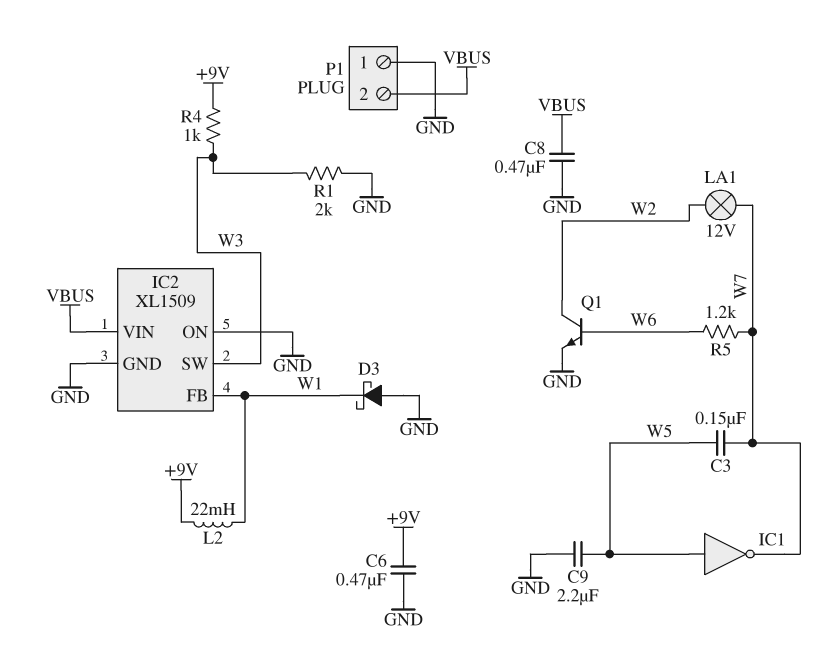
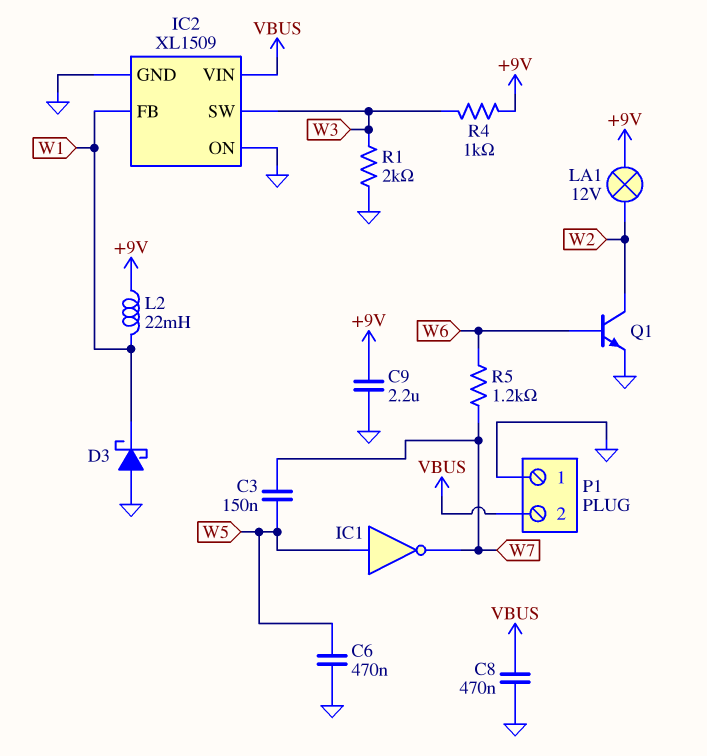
C6: 470nF (+9V, GND) -> 470nF (GND, W5)
C9: 2.2uF (GND, W5) -> 2.2uF (+9V, GND)
LA1: lamp 12V (W2, W7) -> lamp 12V (+9V, W2)

